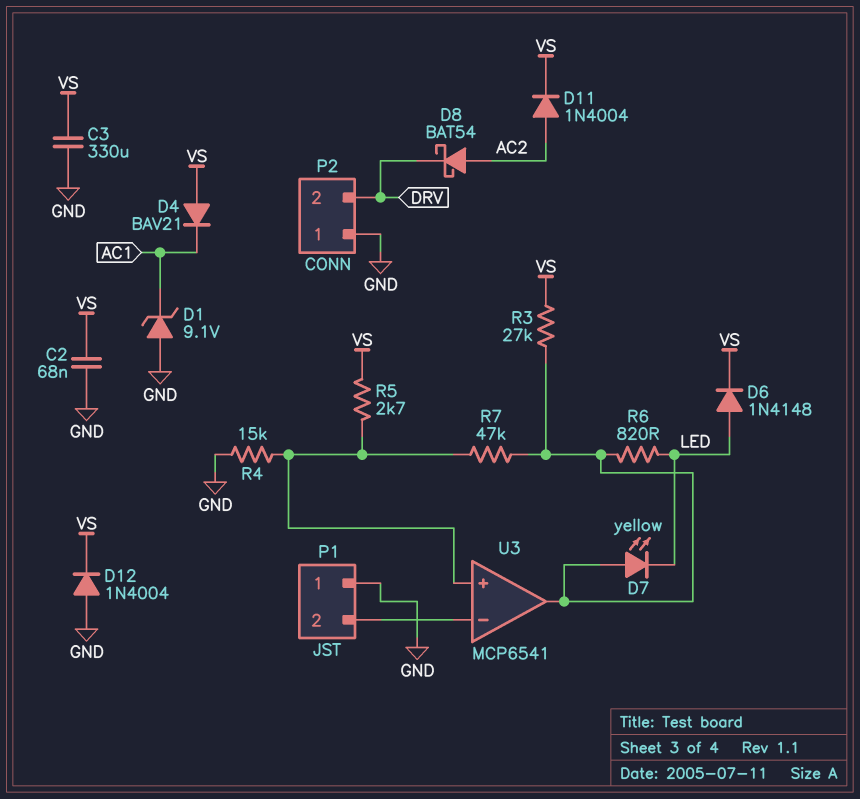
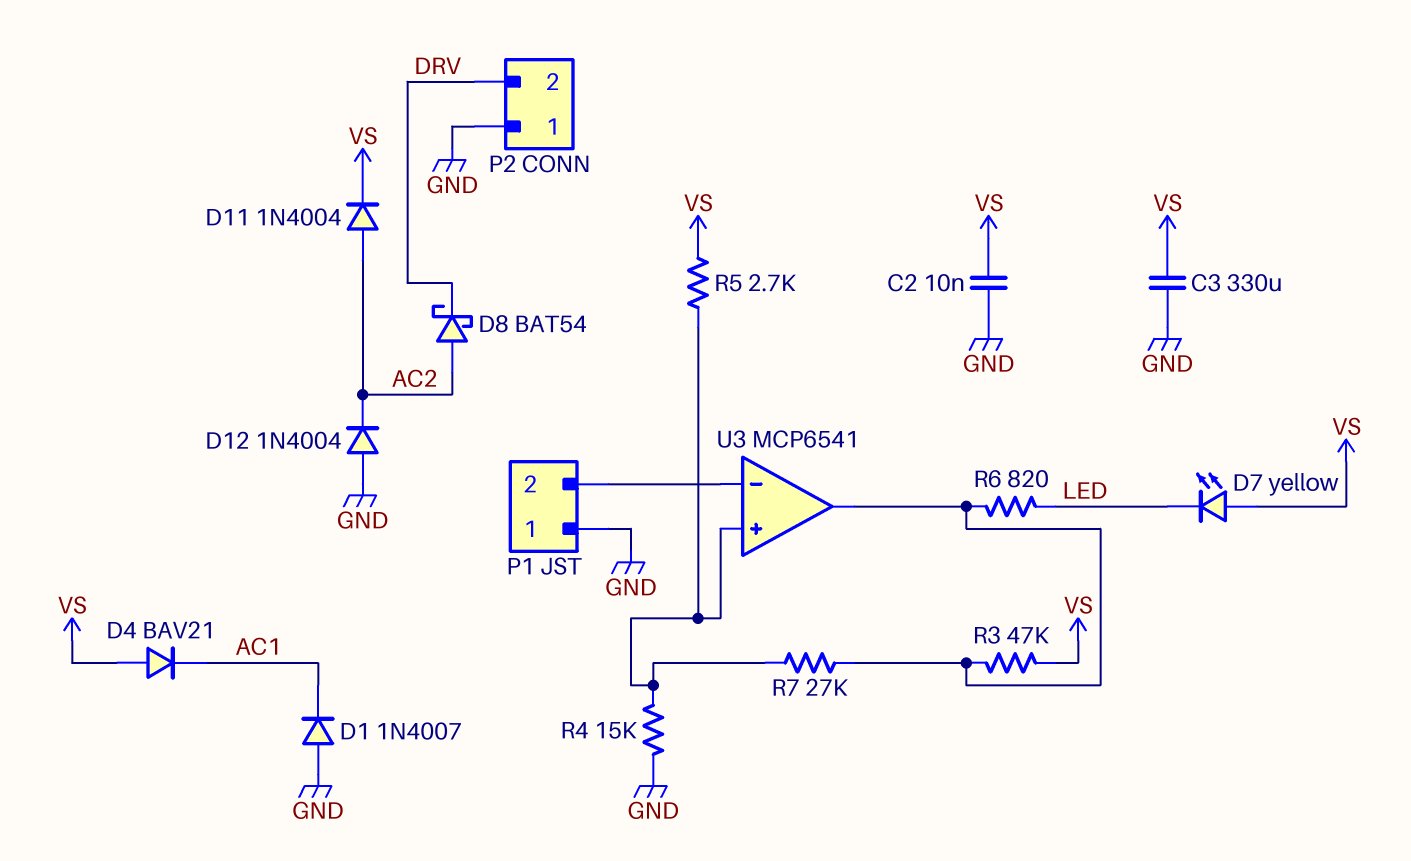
C2: 68nF (GND, VS) -> 10nF (GND, VS)
D1: zener 9.1V (A GND, K AC1) -> diode 1N4007 (A GND, K AC1)
D6: diode 1N4148 (A LED, K VS) -> none
D7: LED yellow (A U3/out, K LED) -> LED yellow (A VS, K LED)
D12: diode 1N4004 (A GND, K VS) -> diode 1N4004 (A GND, K AC2)
R3: 27k (U3/out, VS) -> 47k (U3/out, VS)
R7: 47k (U3/in+, U3/out) -> 27k (U3/in+, U3/out)

